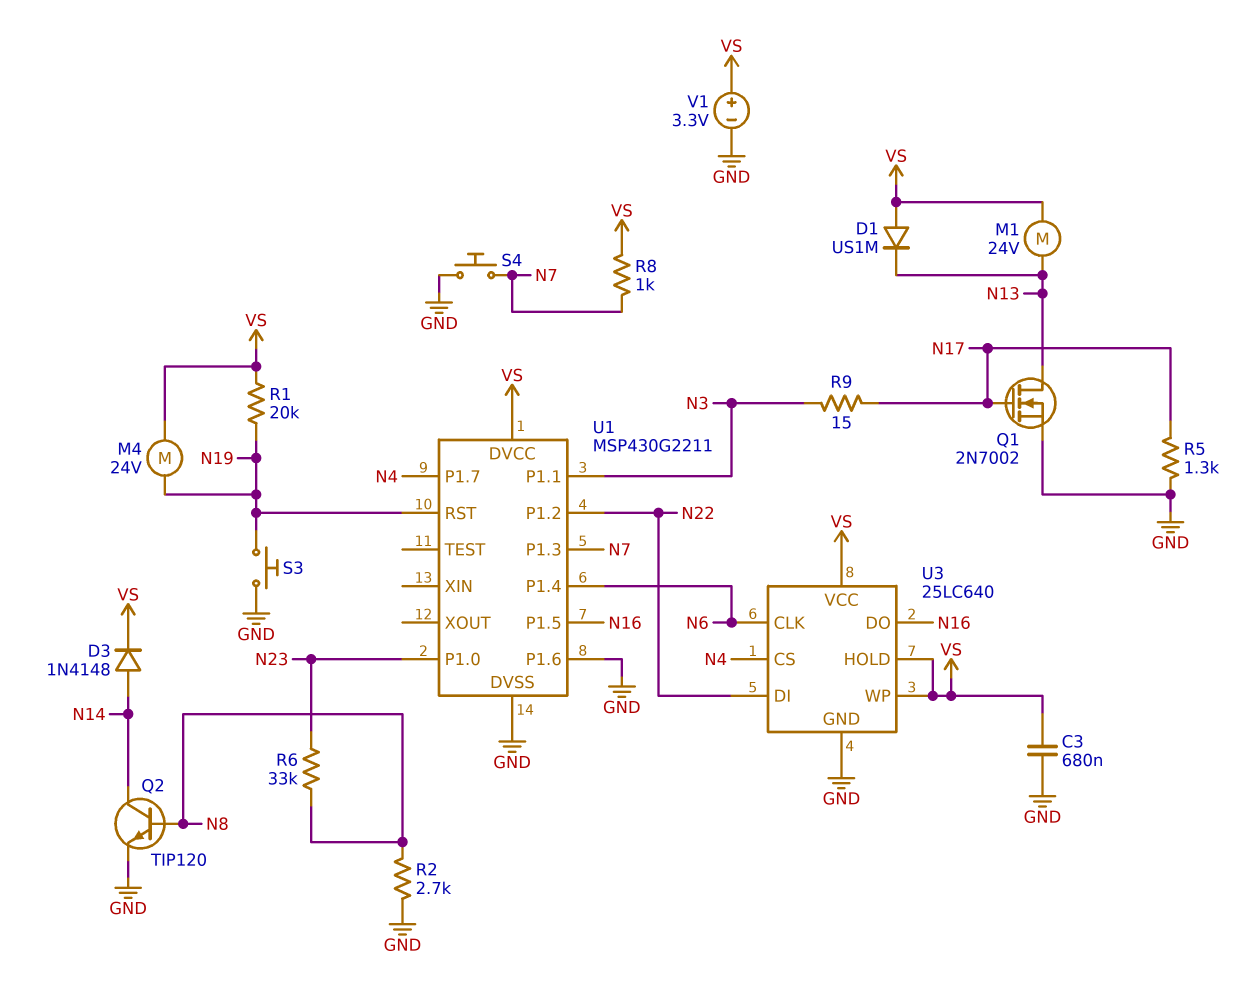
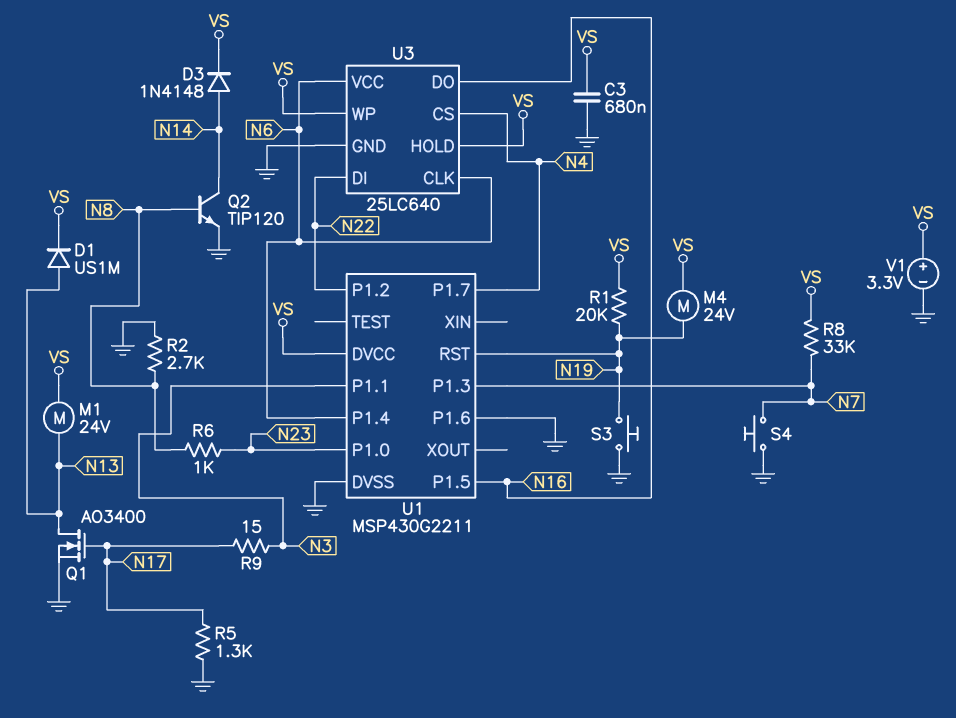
D1: diode US1M (A VS, K N13) -> diode US1M (A N13, K VS)
Q1: NMOS 2N7002 (G N17, D N13, S GND) -> NMOS AO3400 (G N17, D N13, S GND)
R6: 33k (N8, N23) -> 1k (N8, N23)
R8: 1k (N7, VS) -> 33k (N7, VS)
U3 pin VCC: VS -> N6

